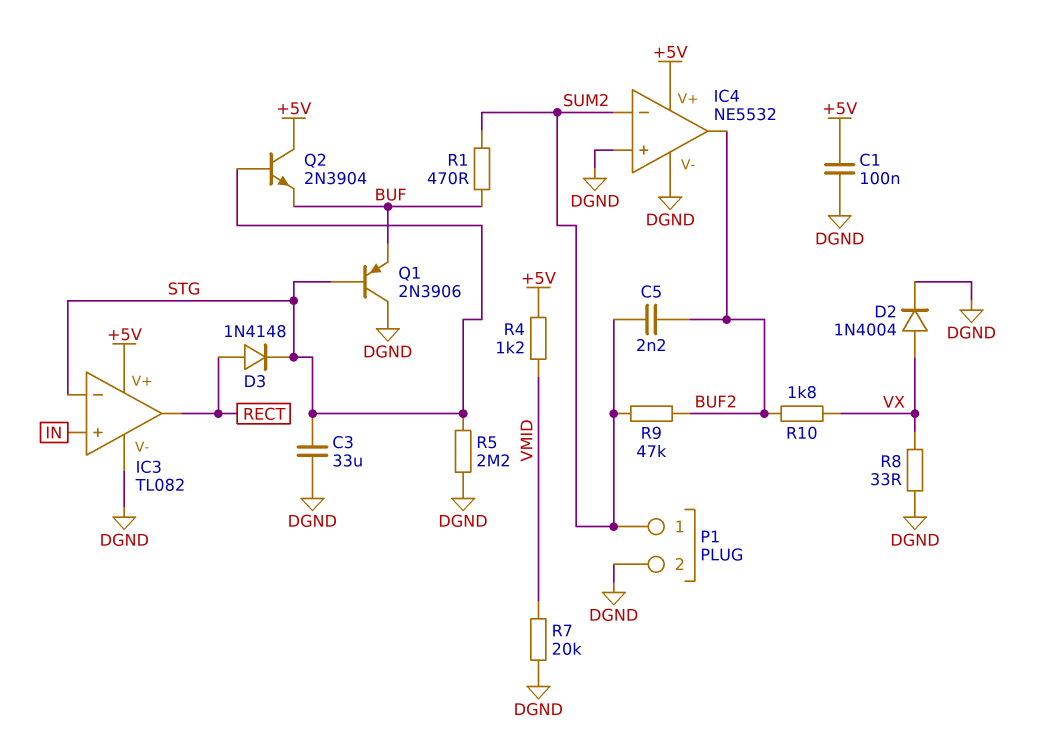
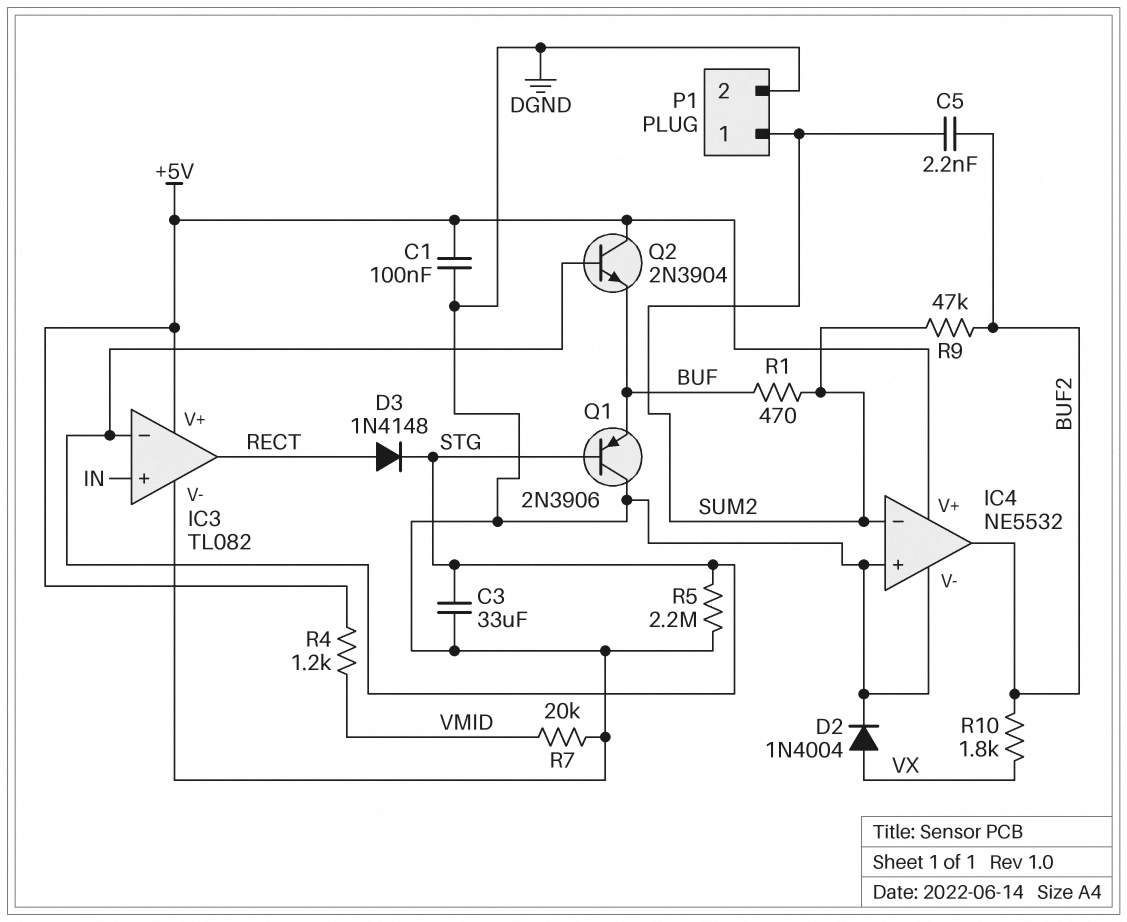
R8: 33 (DGND, VX) -> none

